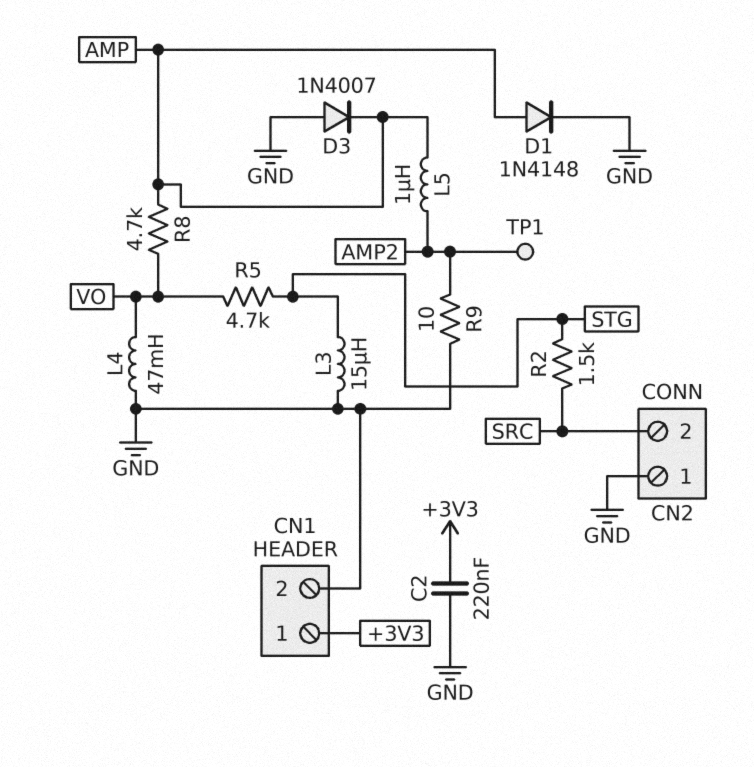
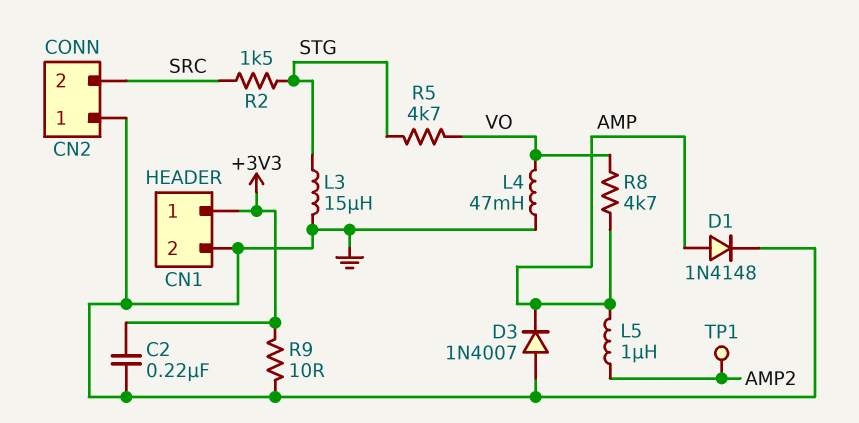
R9: 10 (AMP2, GND) -> 10 (+3V3, GND)

